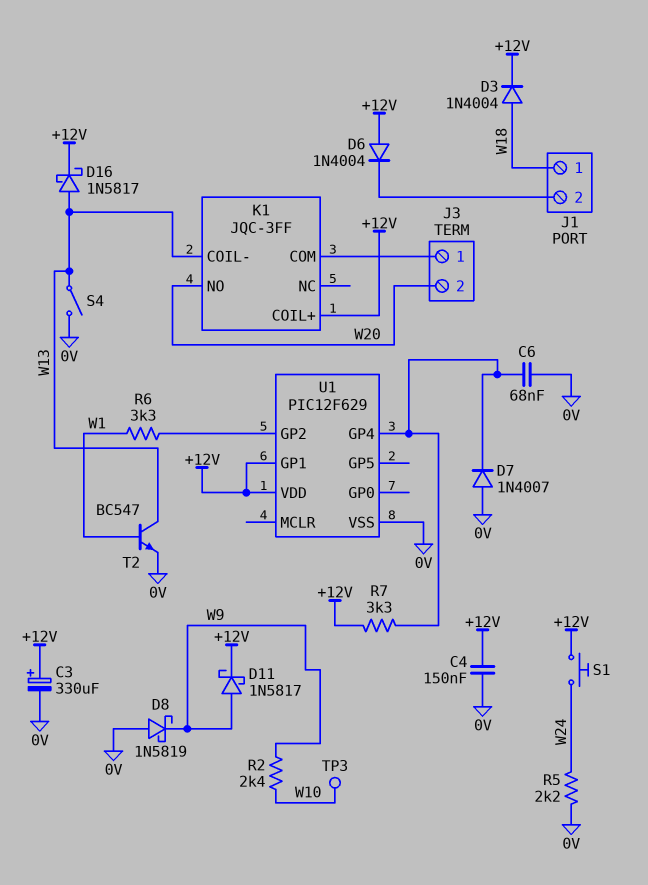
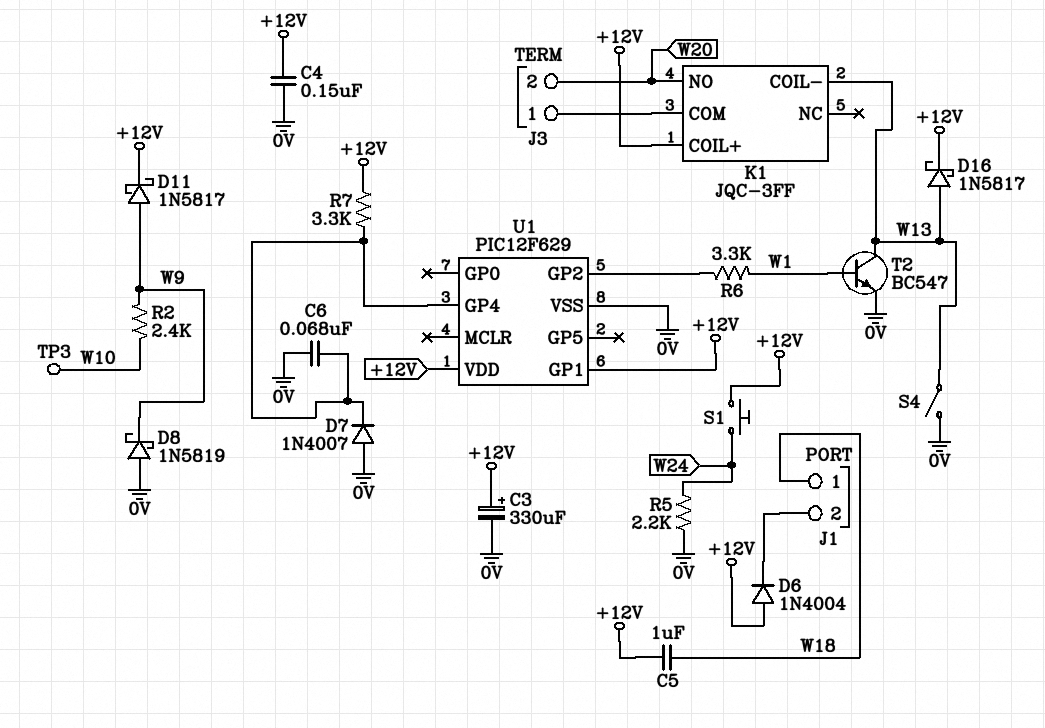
C5: none -> 1uF (+12V, W18)
D3: diode 1N4004 (A W18, K +12V) -> none

